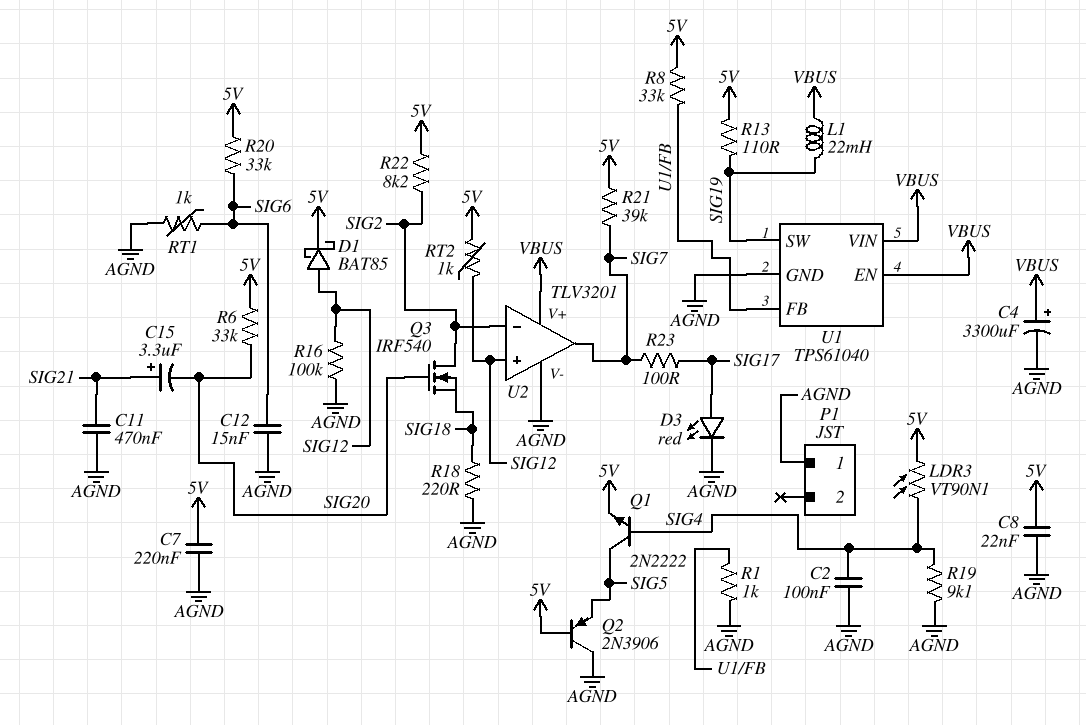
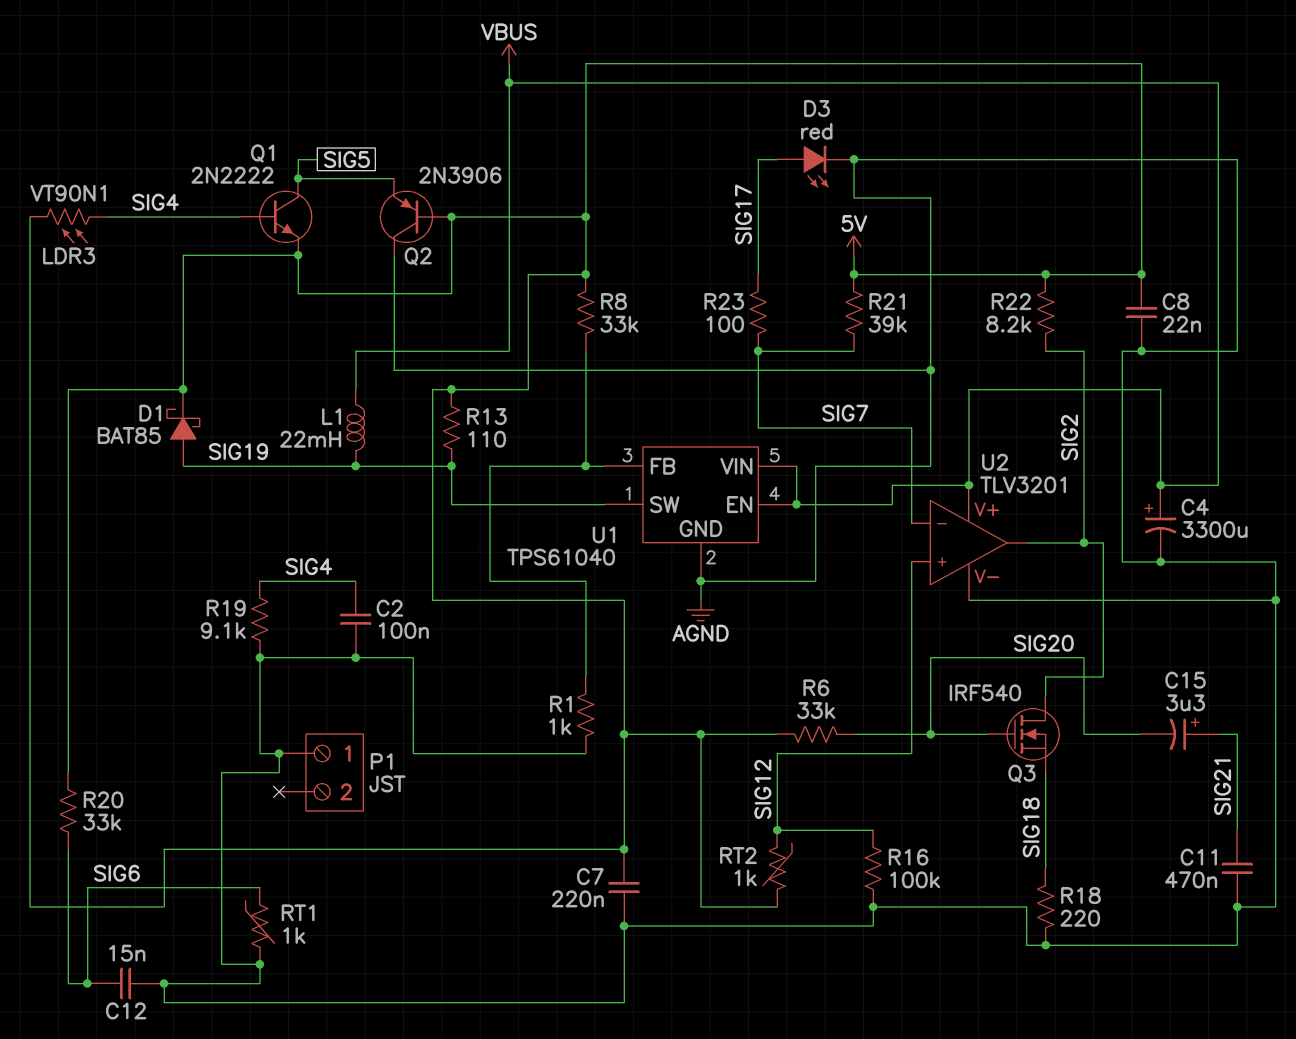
D1: schottky BAT85 (A SIG12, K 5V) -> schottky BAT85 (A SIG19, K 5V)
U2 pin in-: SIG2 -> SIG7
U2 pin out: SIG7 -> SIG2

